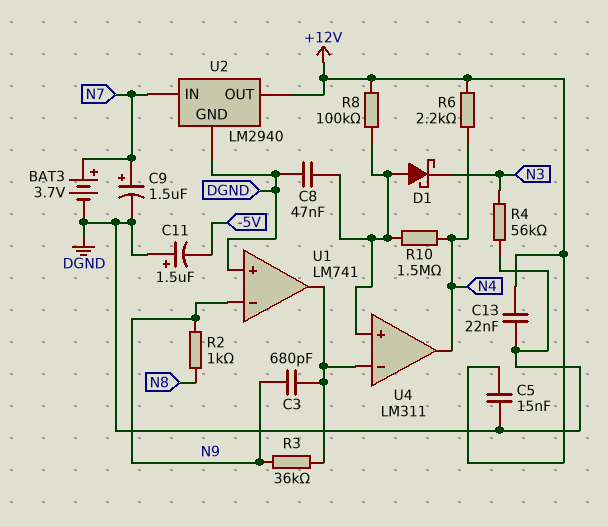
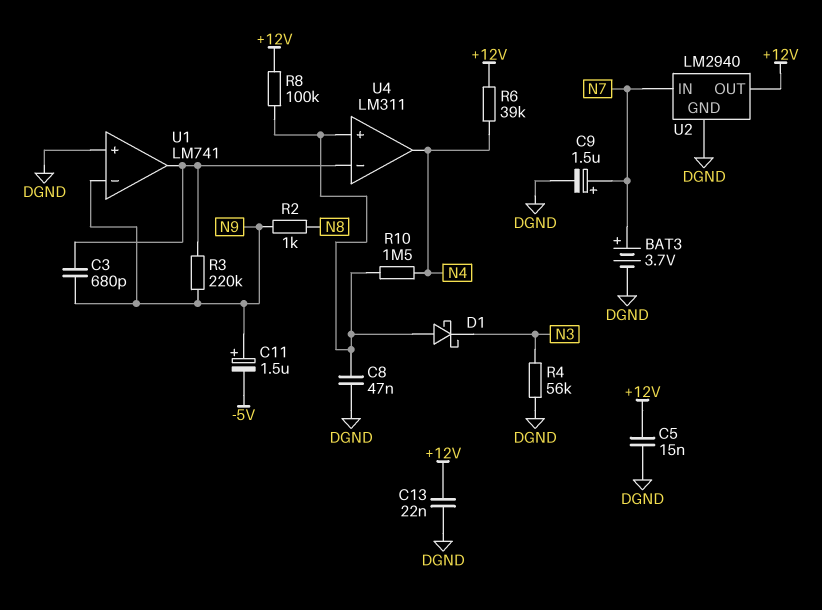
C11: 1.5uF (plus DGND, minus -5V) -> 1.5uF (plus N9, minus -5V)
R3: 36k (N9, U1/out) -> 220k (N9, U1/out)
R6: 2.2k (+12V, N4) -> 39k (+12V, N4)

